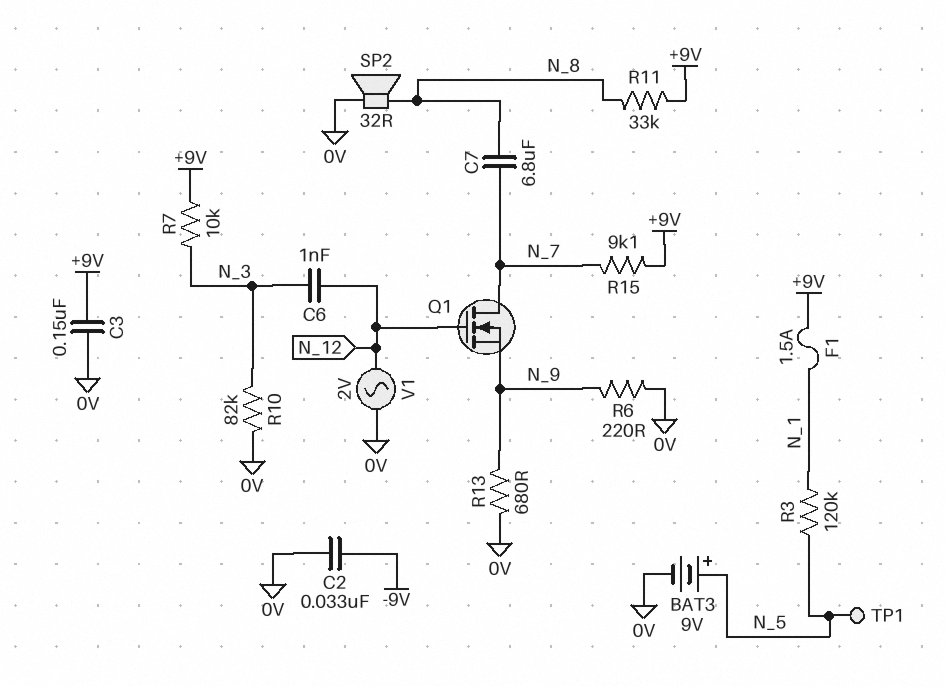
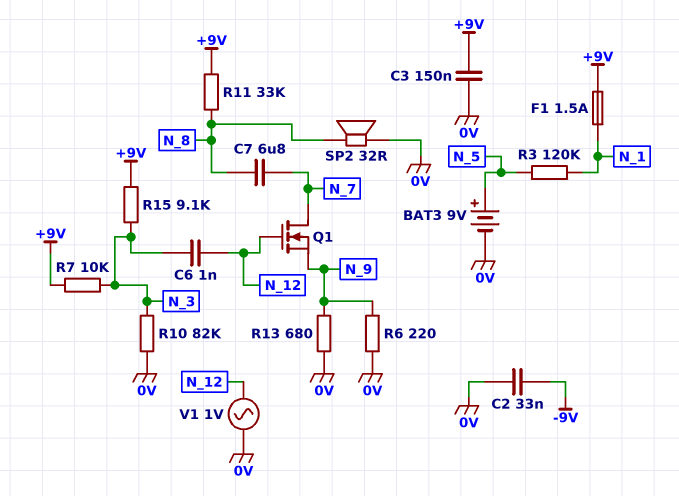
R15: 9.1k (+9V, N_7) -> 9.1k (+9V, N_3)
TP1: test point (N_5) -> none
V1: AC 2V (0V, N_12) -> AC 1V (0V, N_12)

